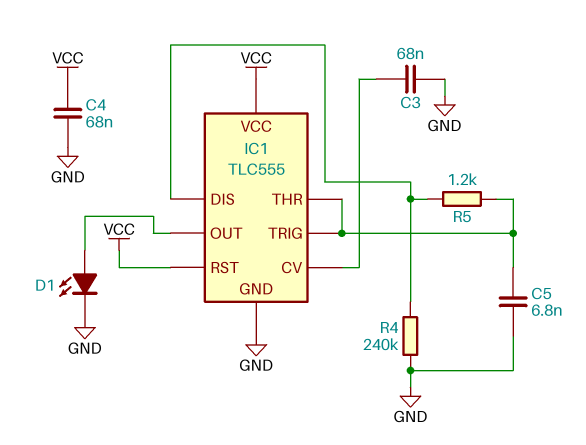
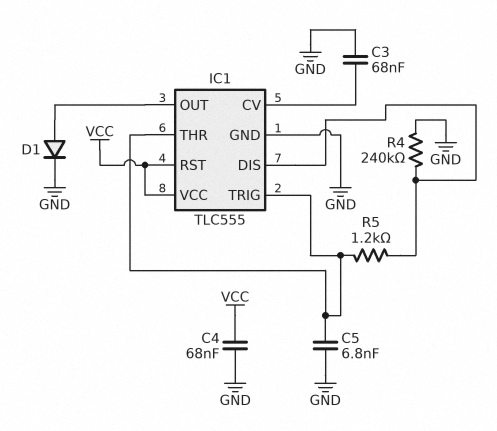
D1: LED (A IC1/OUT, K GND) -> diode (A IC1/OUT, K GND)

